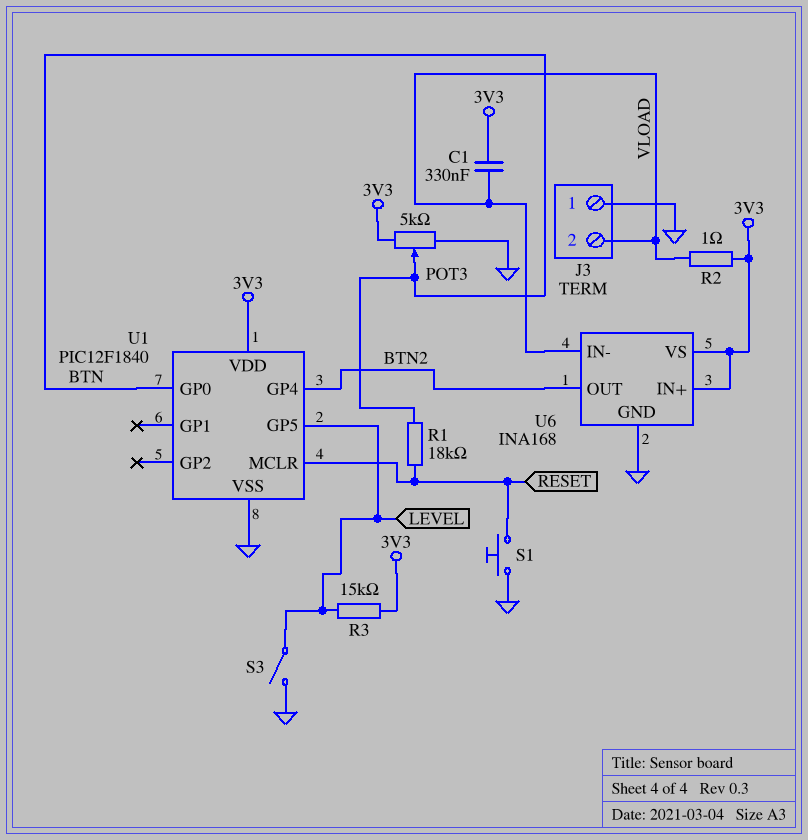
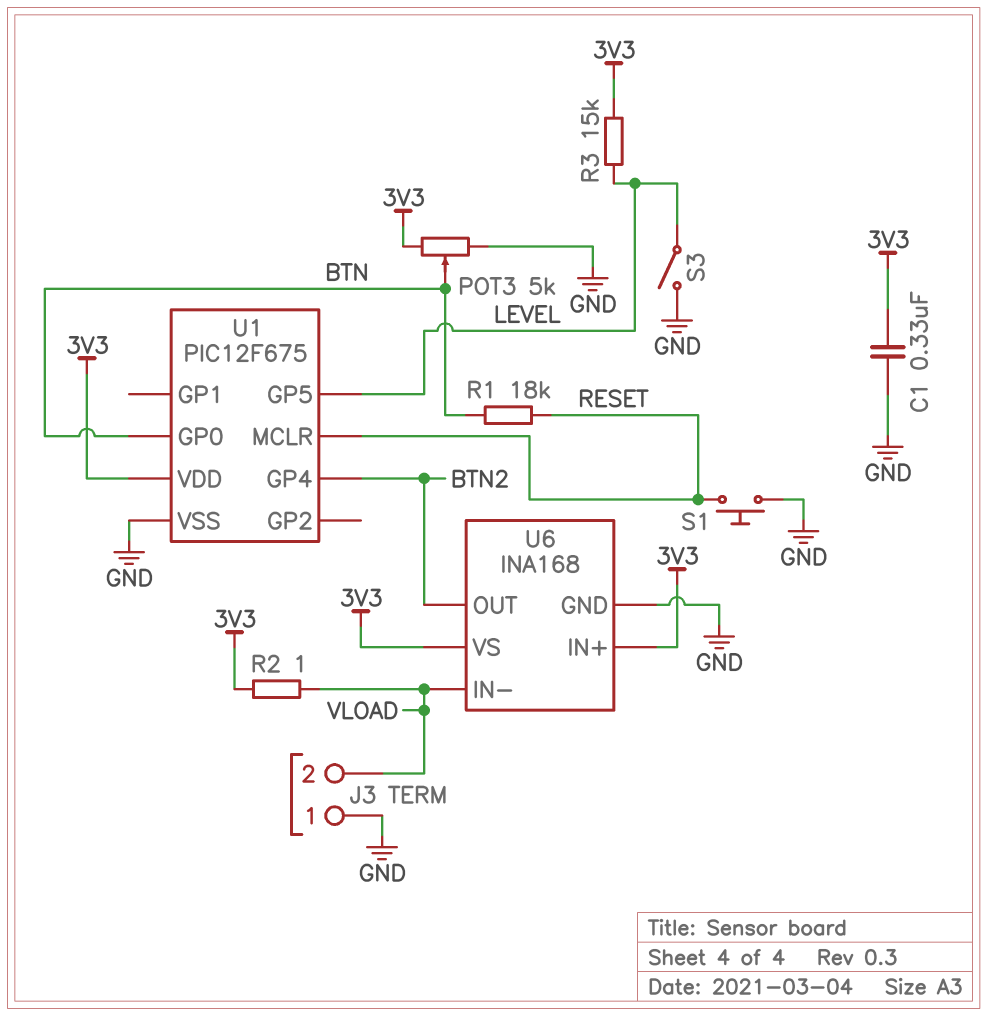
C1: 330nF (3V3, VLOAD) -> 330nF (3V3, GND)
U1: PIC12F1840 -> PIC12F675

